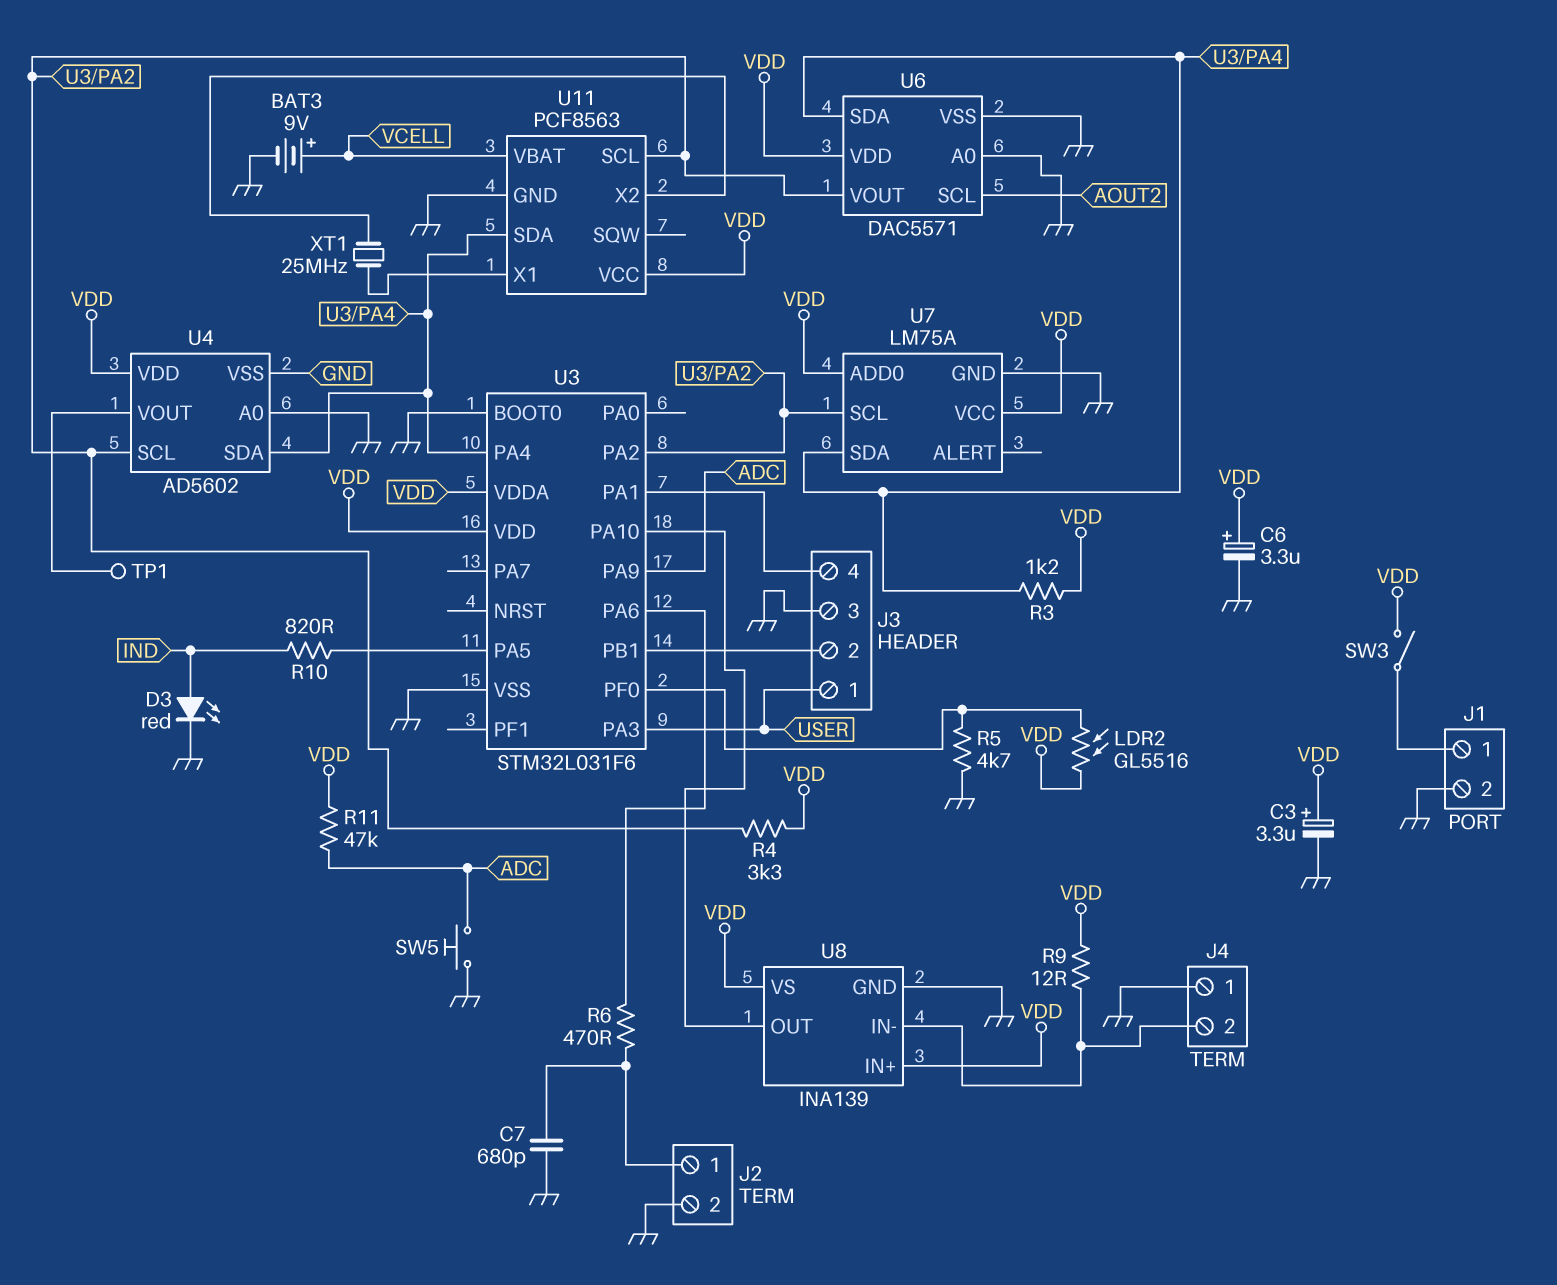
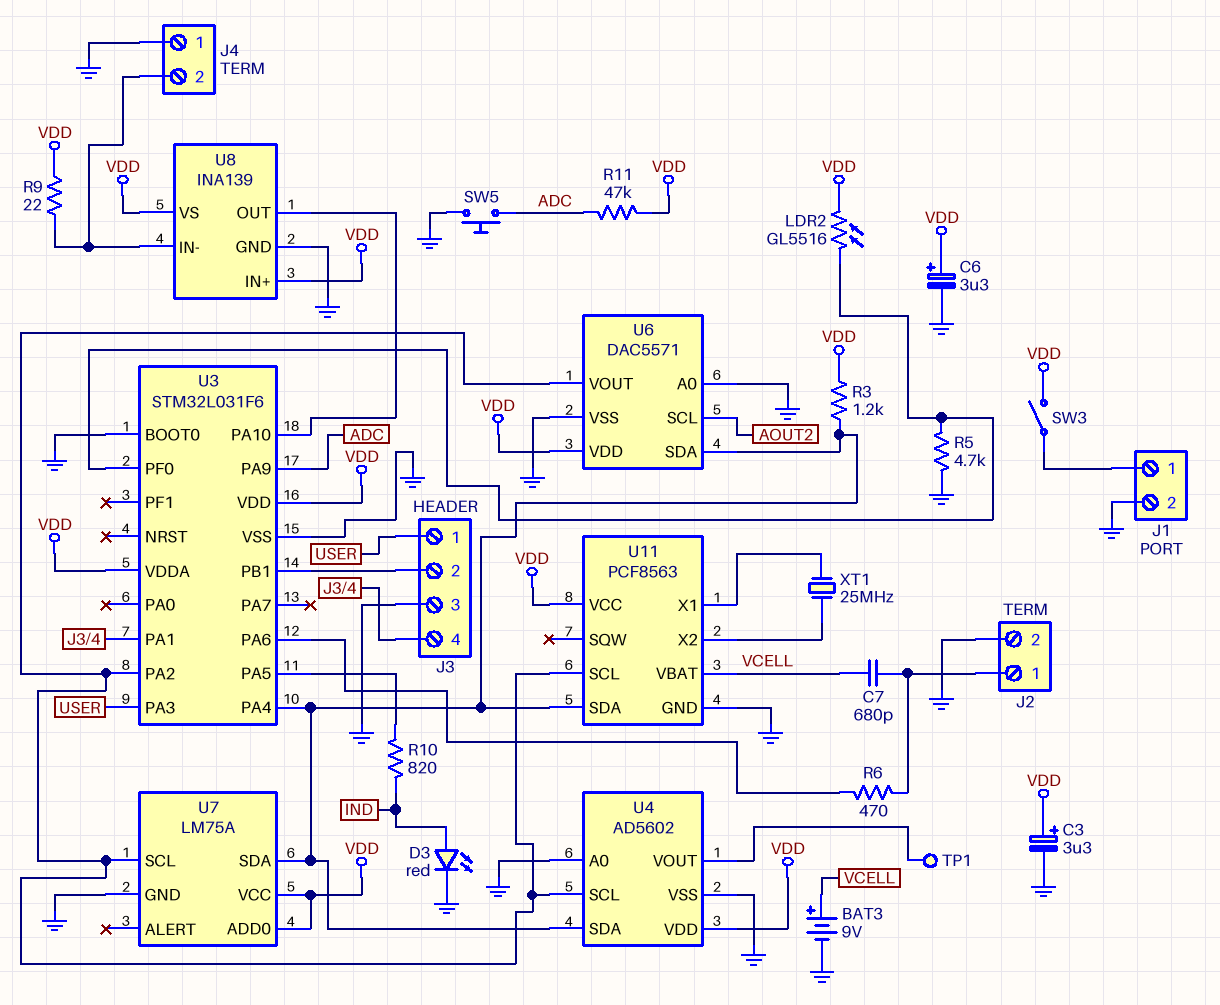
C7: 680pF (GND, J2/1) -> 680pF (J2/1, VCELL)
R4: 3.3k (U3/PA2, VDD) -> none
R9: 12 (J4/2, VDD) -> 22 (J4/2, VDD)

